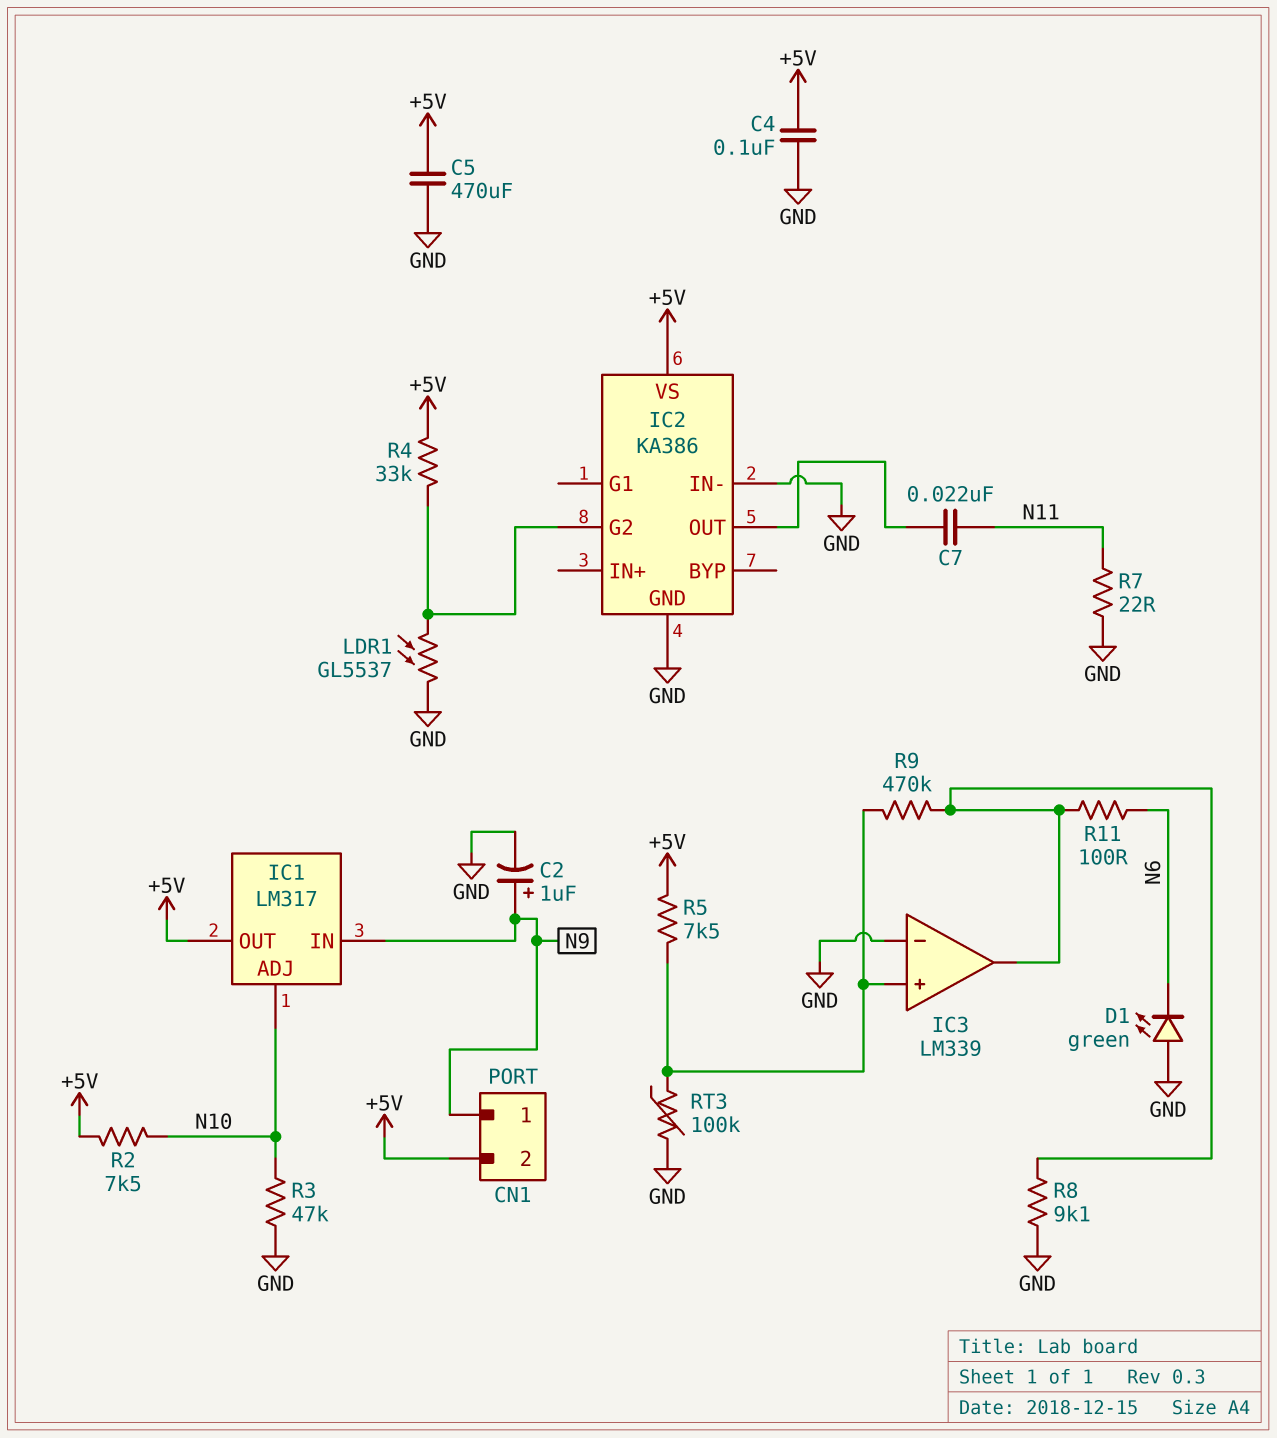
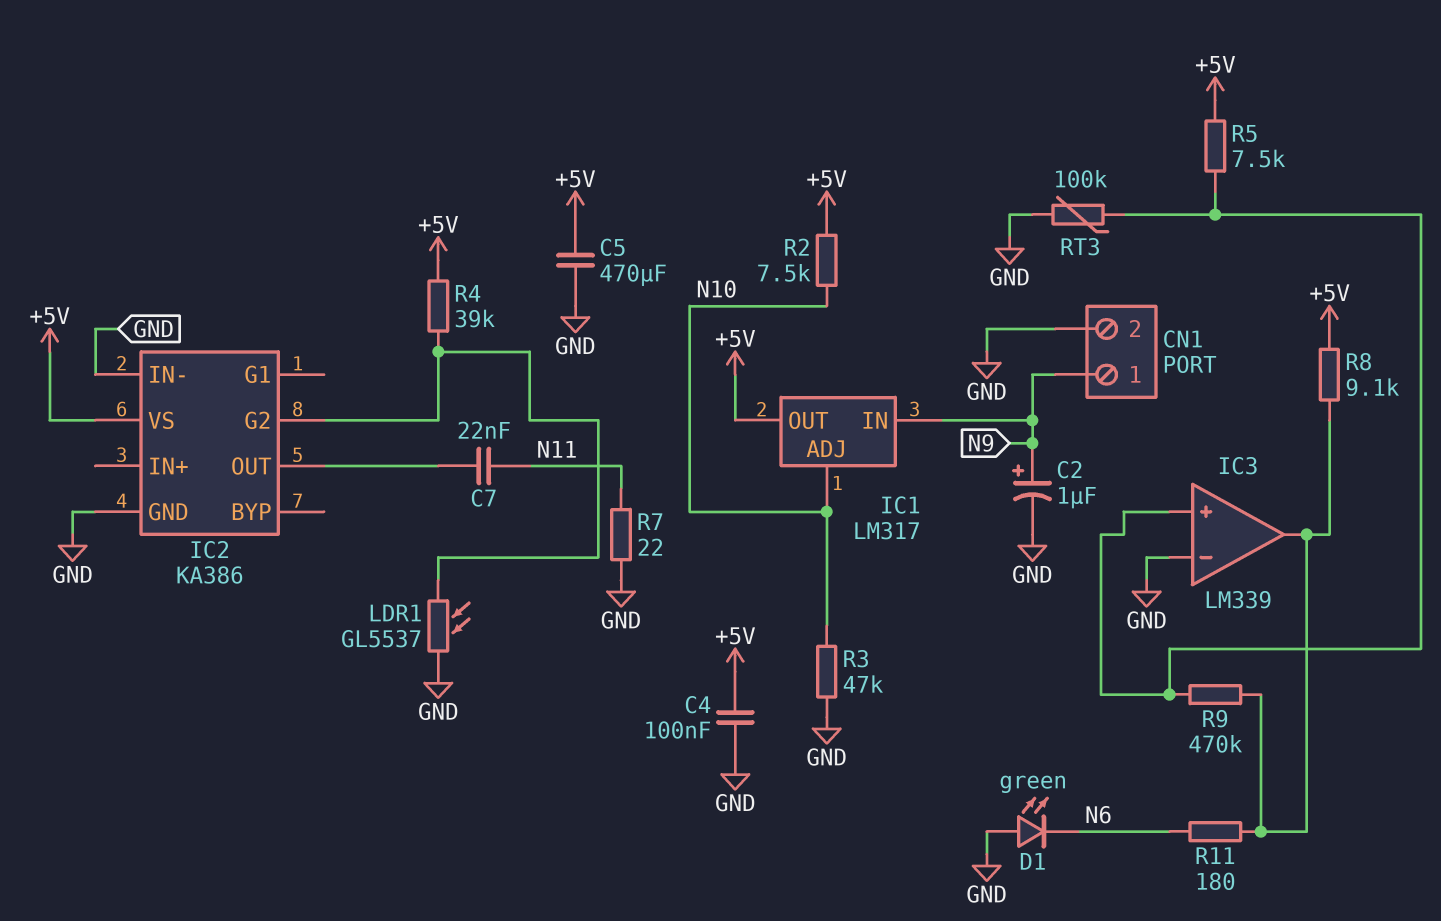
CN1 pin 2: +5V -> GND
R4: 33k (+5V, IC2/G2) -> 39k (+5V, IC2/G2)
R8: 9.1k (GND, IC3/out) -> 9.1k (+5V, IC3/out)
R11: 100 (IC3/out, N6) -> 180 (IC3/out, N6)

